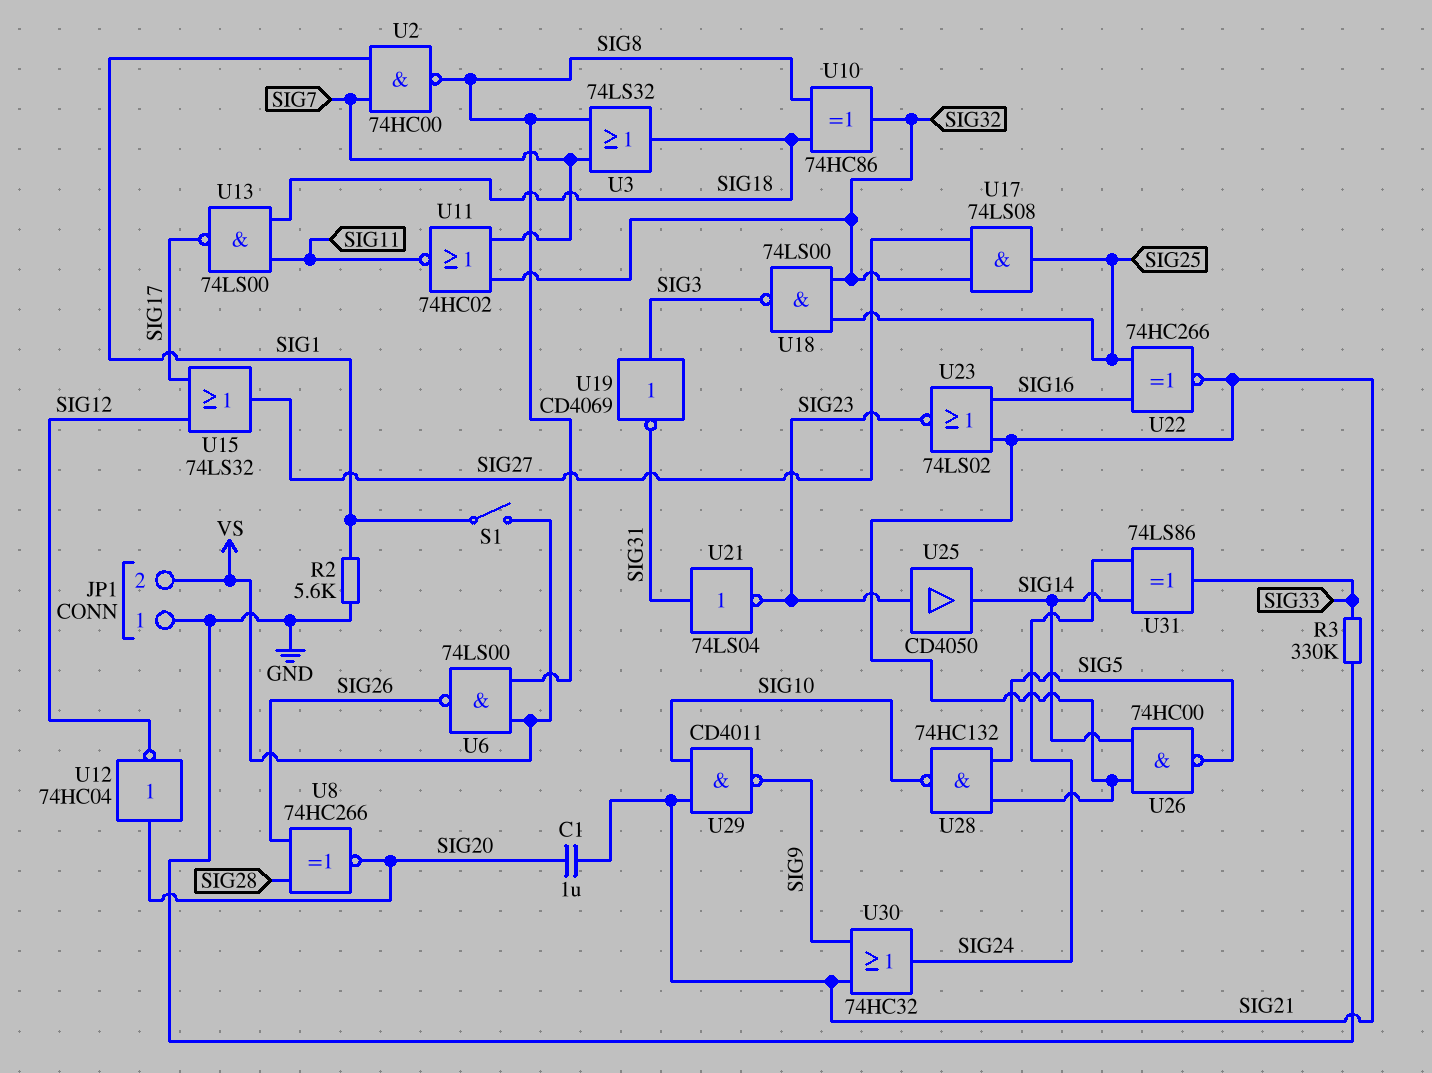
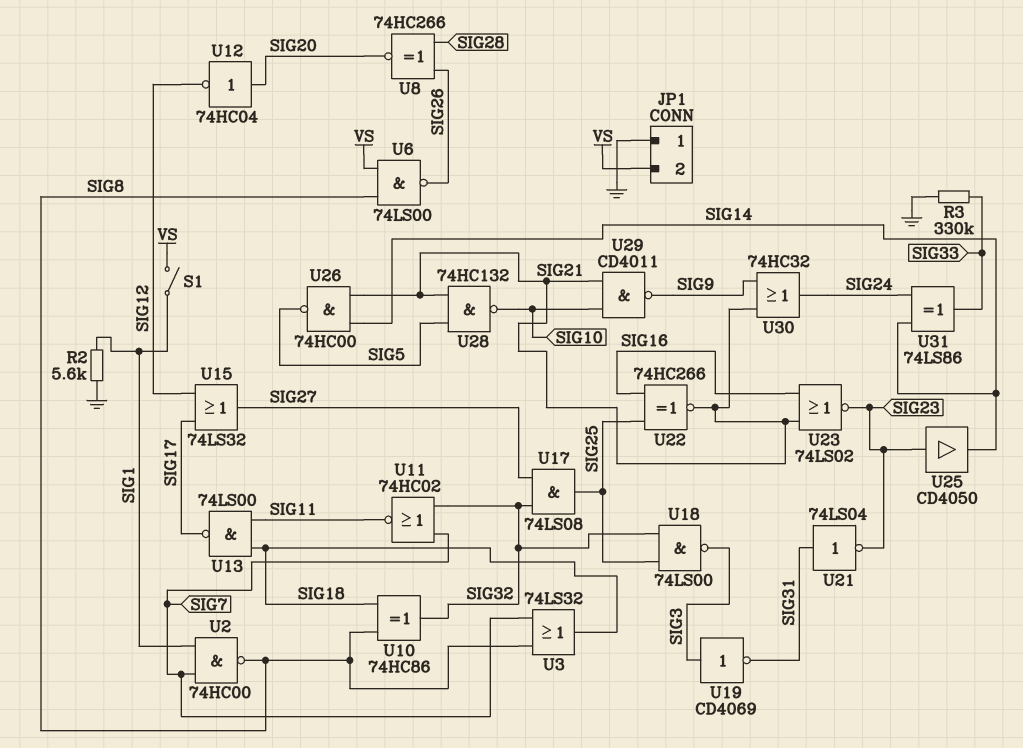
C1: 1uF (SIG20, SIG21) -> none

